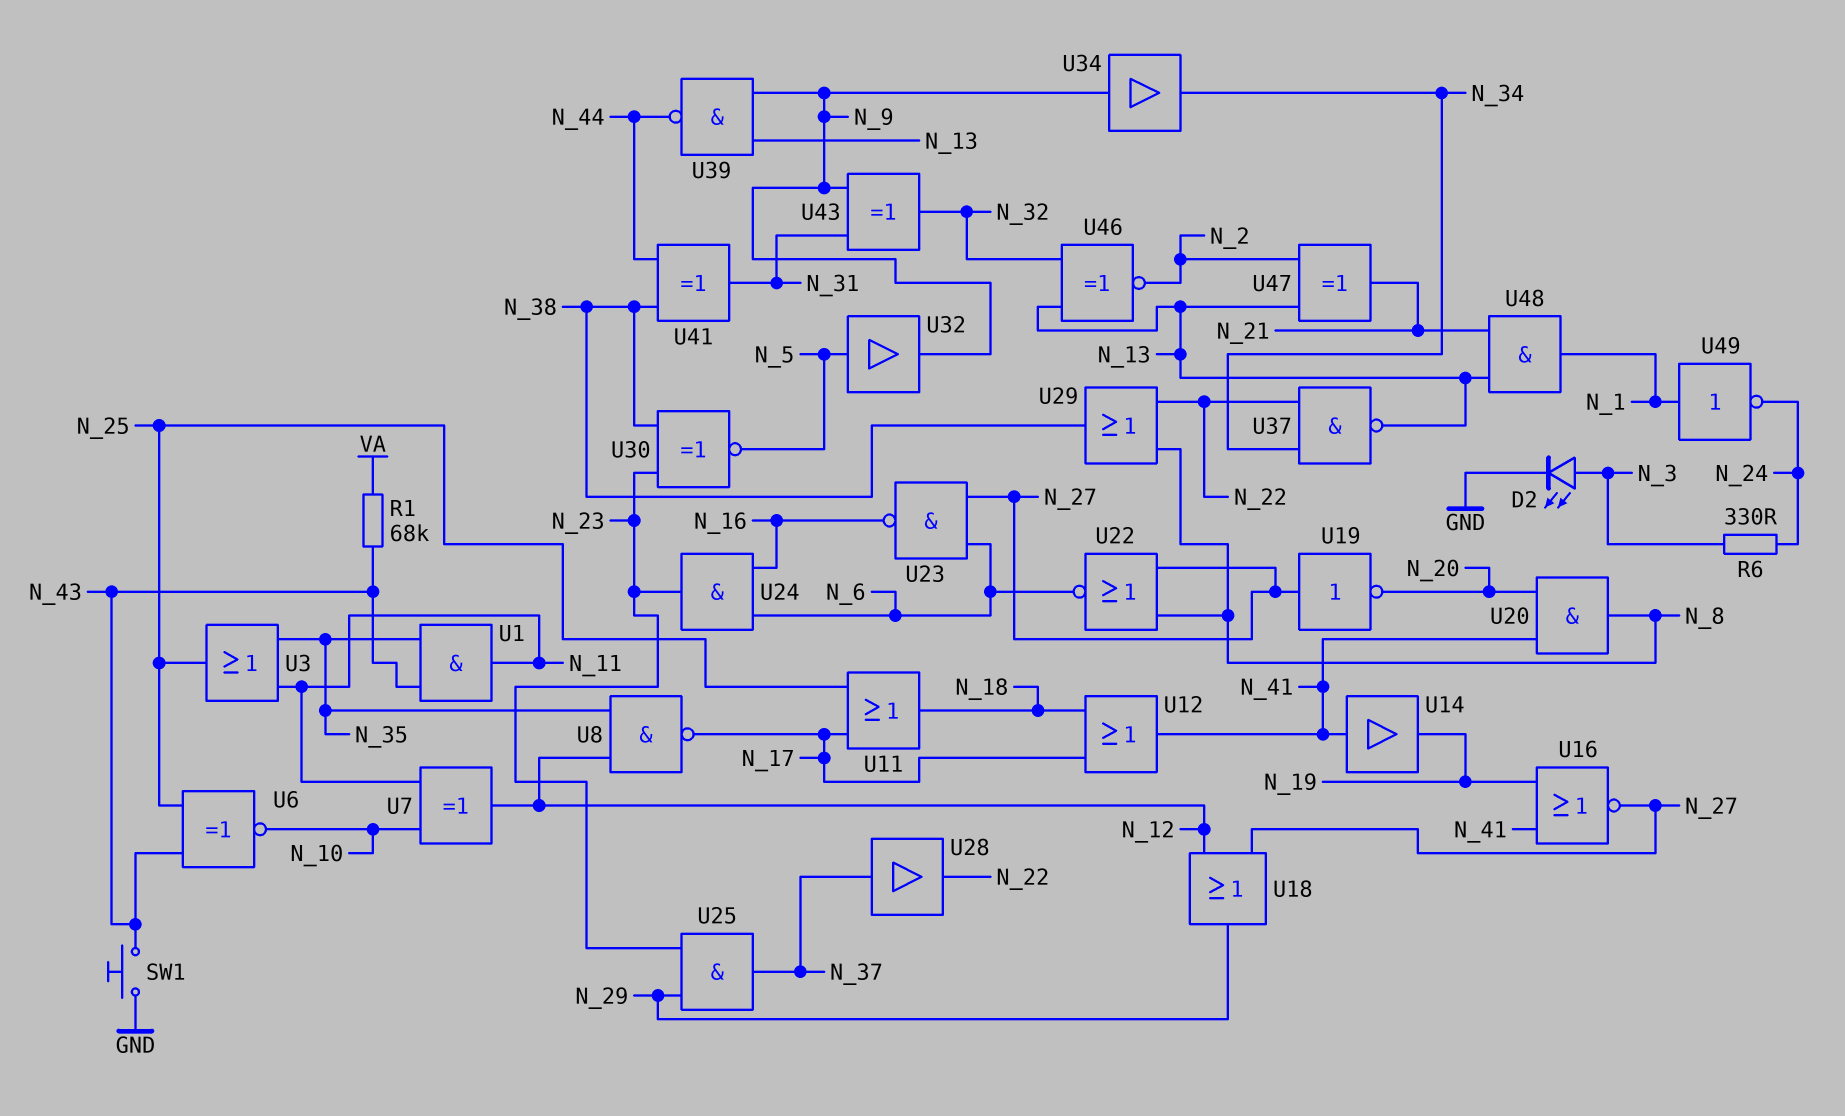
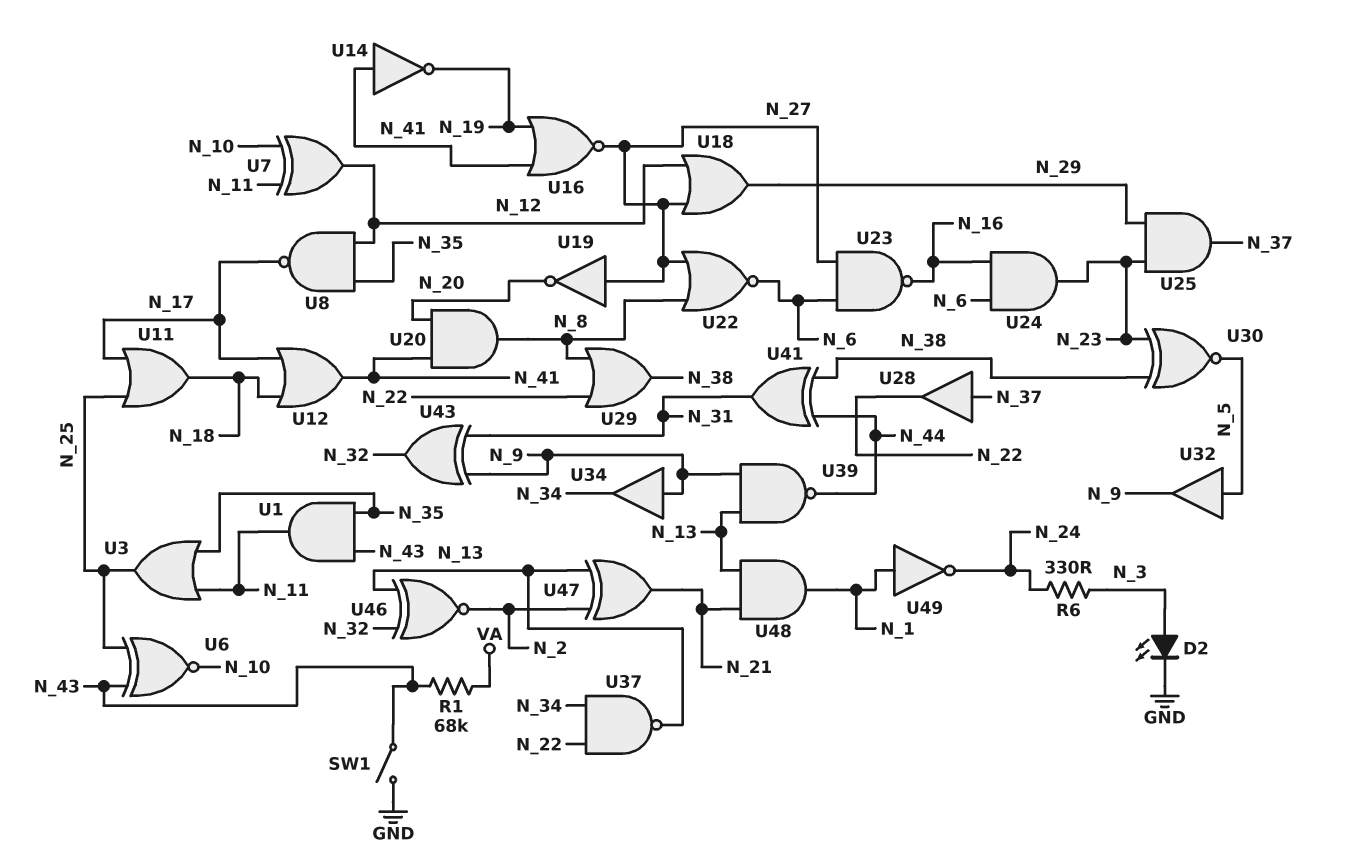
SW1: button (GND, N_43) -> switch (GND, N_43)
U14: buffer (in N_41, out N_19) -> NOT (in N_41, out N_19)

